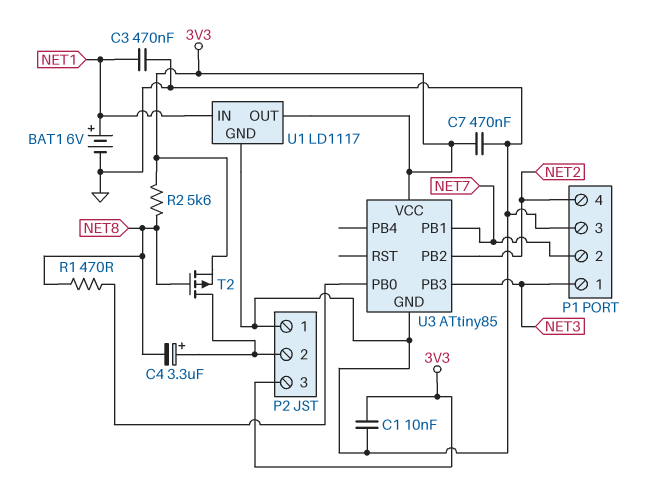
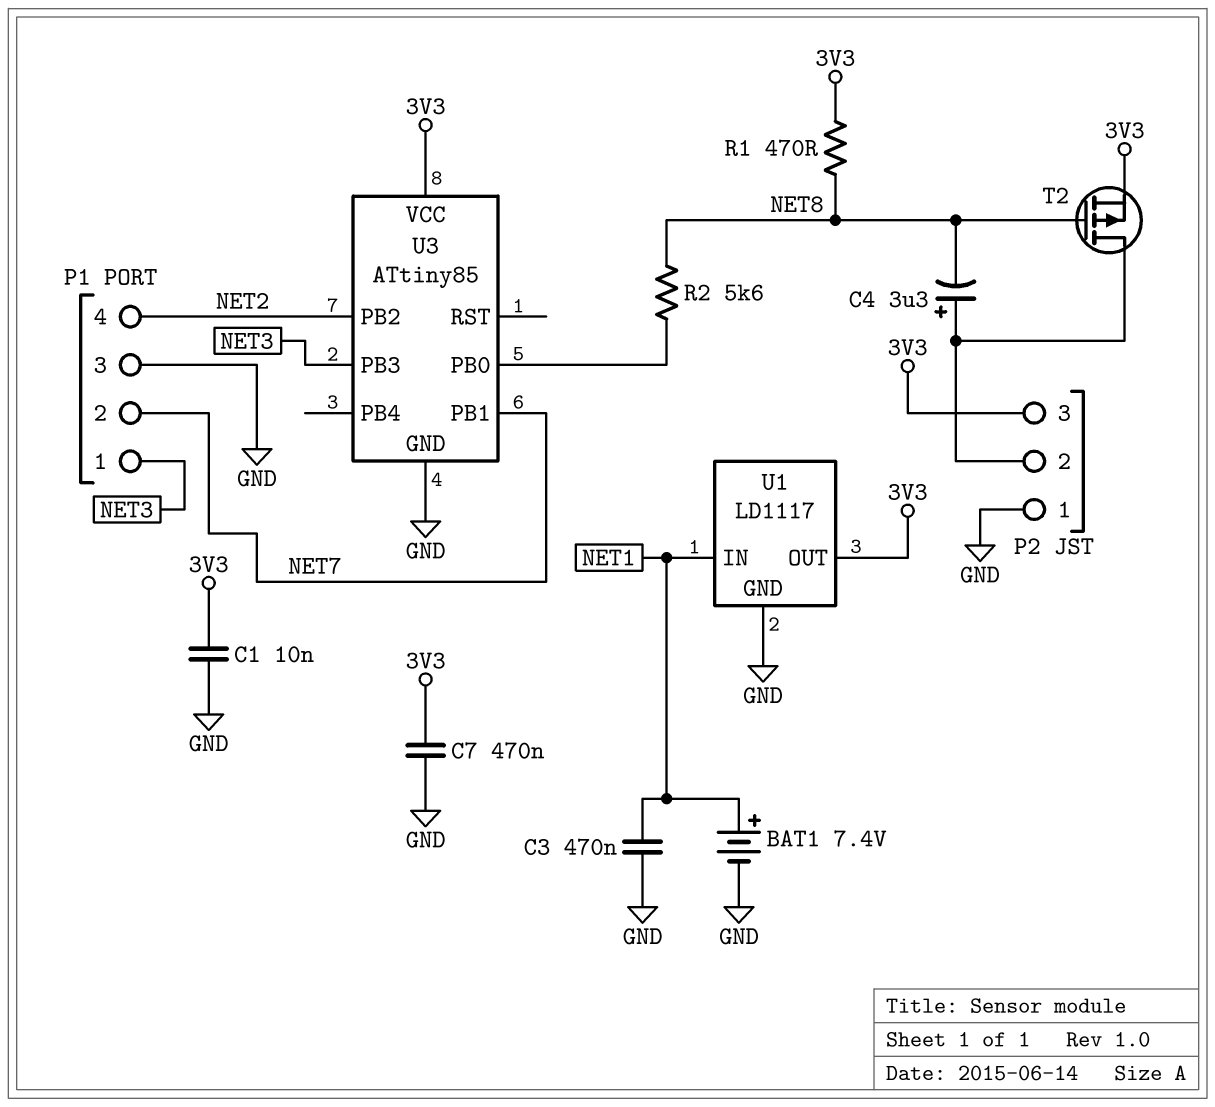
BAT1: 6V (plus NET1, minus GND) -> 7.4V (plus NET1, minus GND)
R1: 470 (NET8, U3/PB0) -> 470 (3V3, NET8)
R2: 5.6k (3V3, NET8) -> 5.6k (NET8, U3/PB0)

